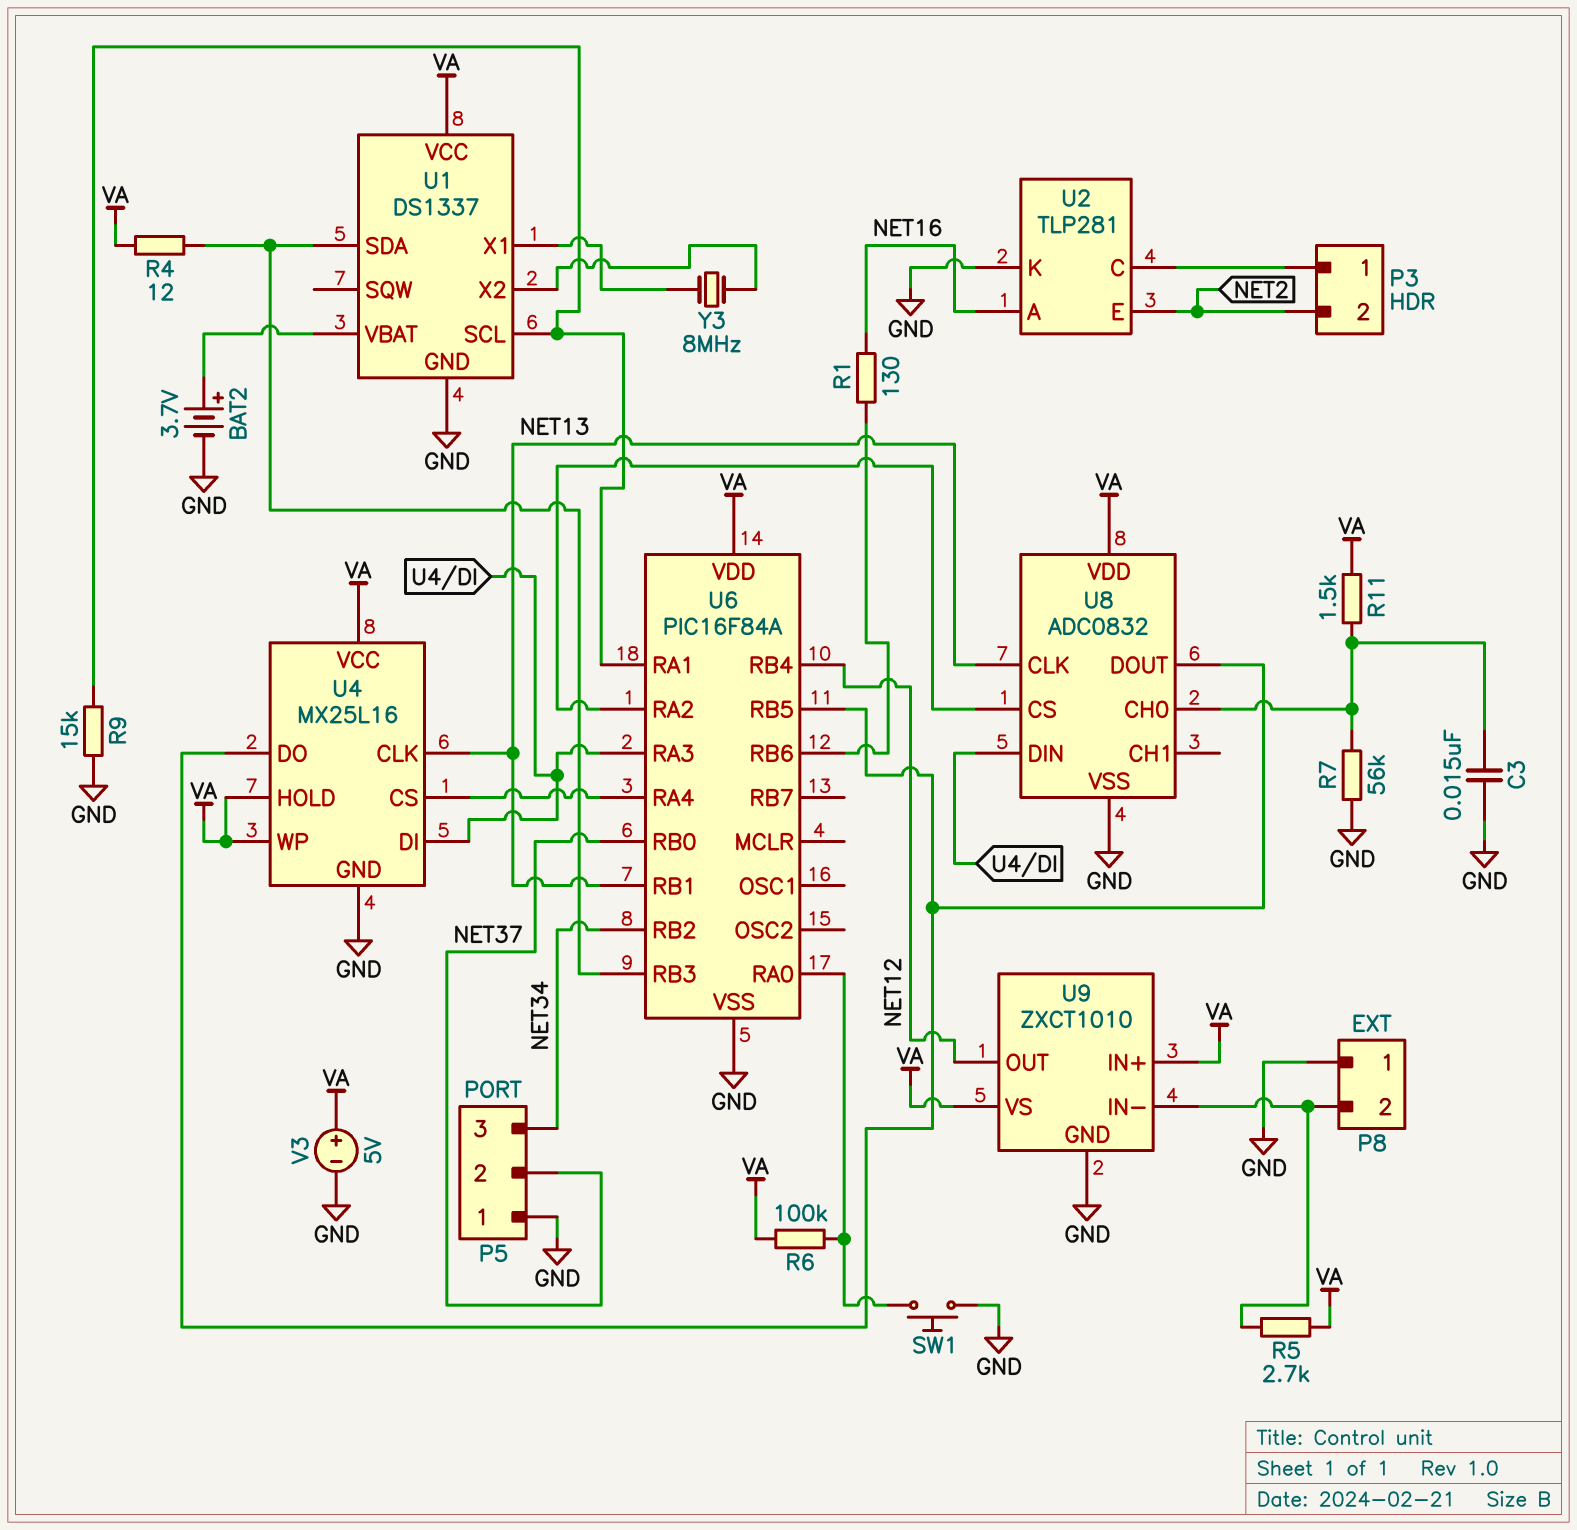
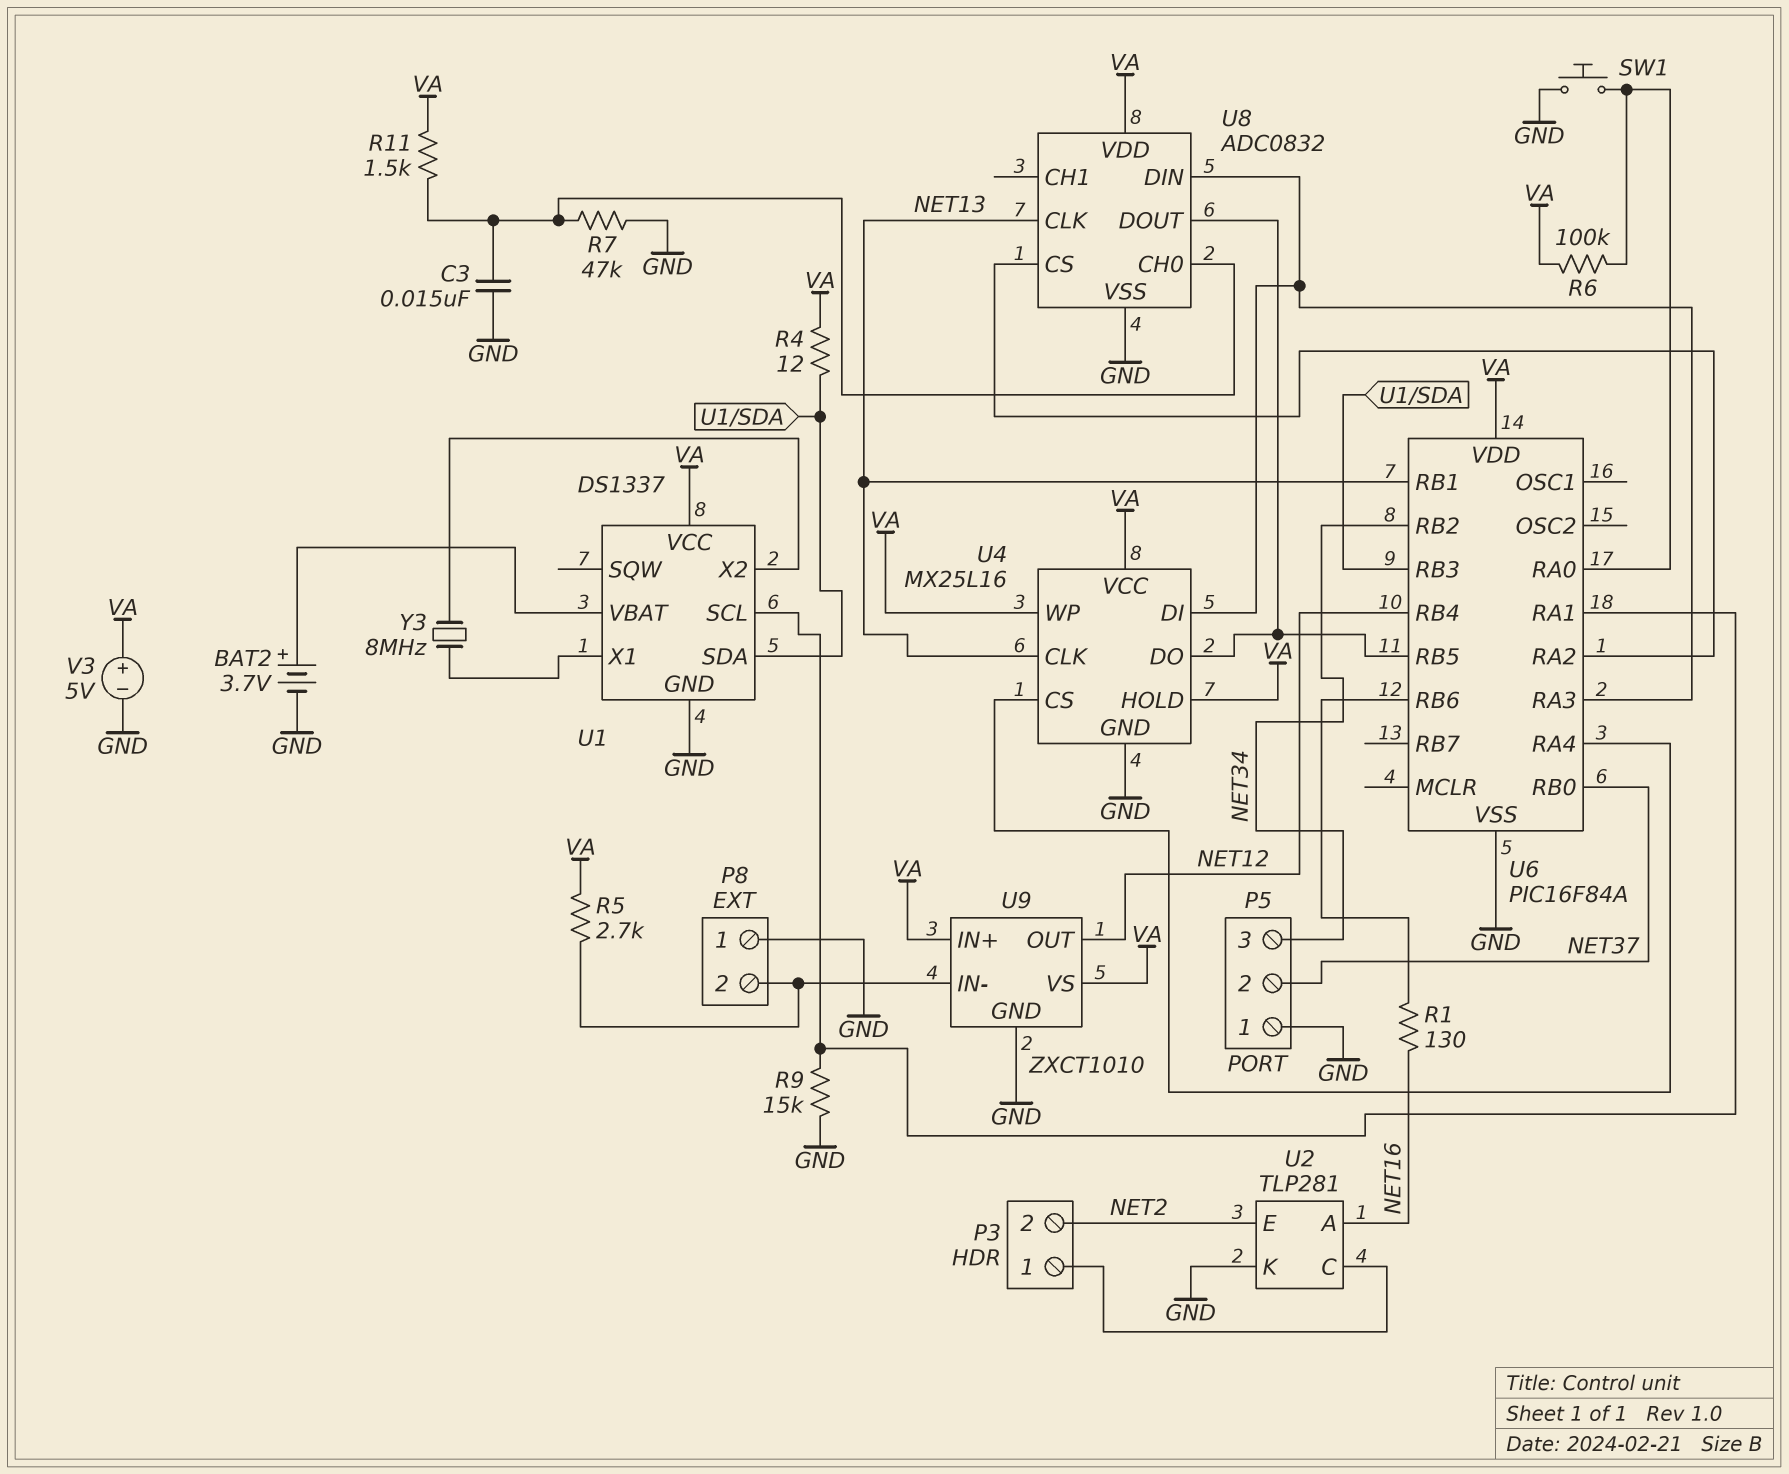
R7: 56k (GND, U8/CH0) -> 47k (GND, U8/CH0)

